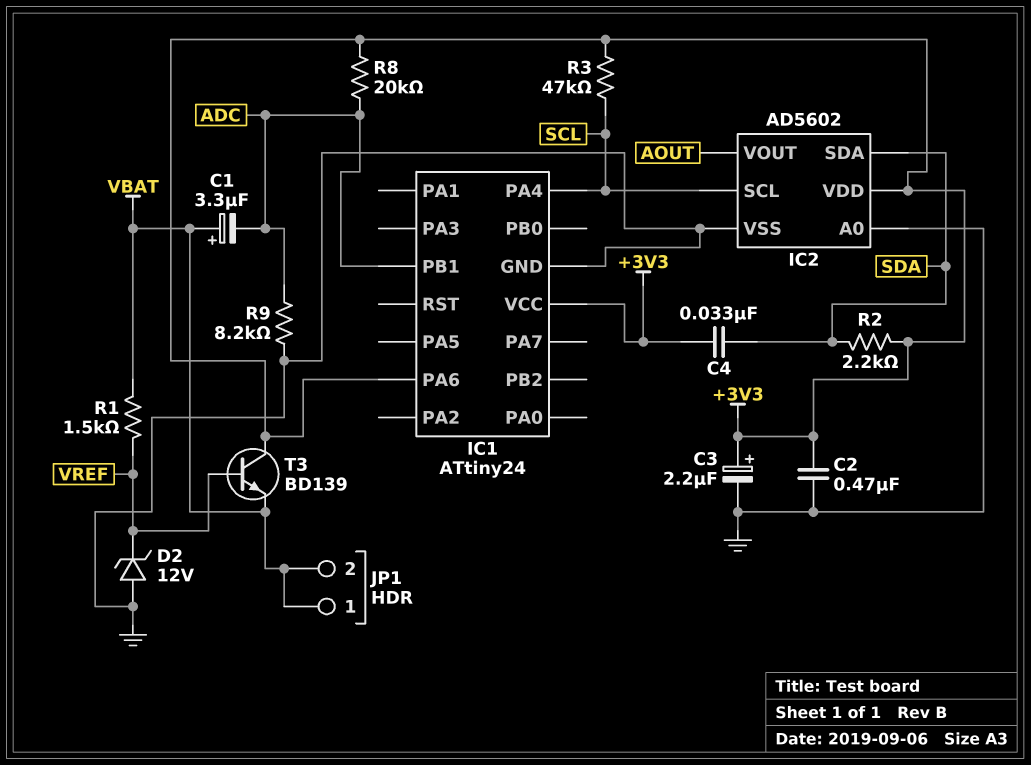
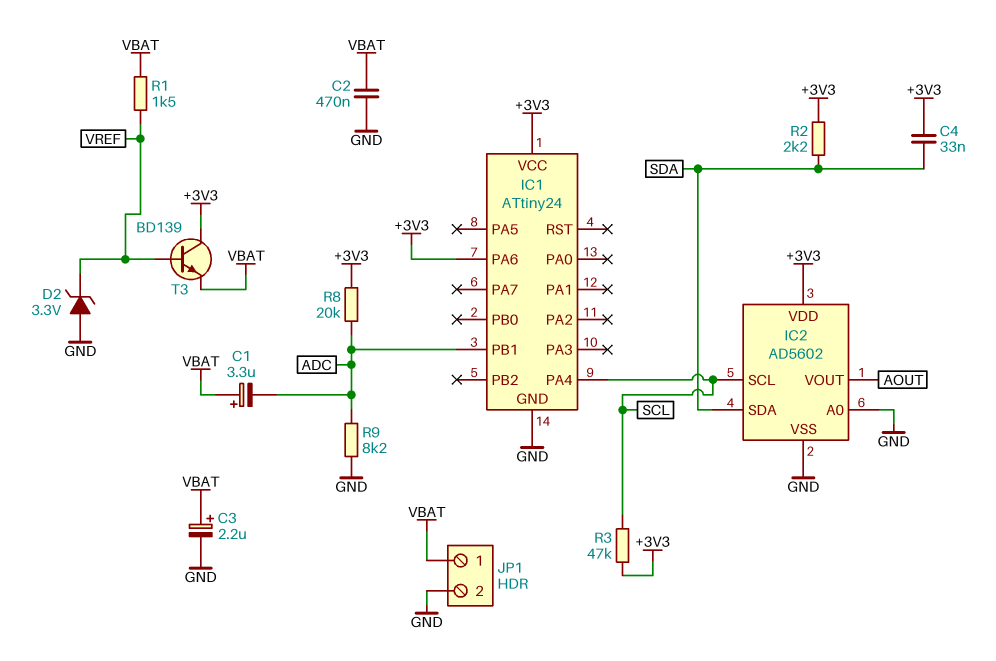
C2: 470nF (+3V3, GND) -> 470nF (GND, VBAT)
C3: 2.2uF (plus +3V3, minus GND) -> 2.2uF (plus VBAT, minus GND)
D2: zener 12V (A GND, K VREF) -> zener 3.3V (A GND, K VREF)
JP1 pin 2: VBAT -> GND

